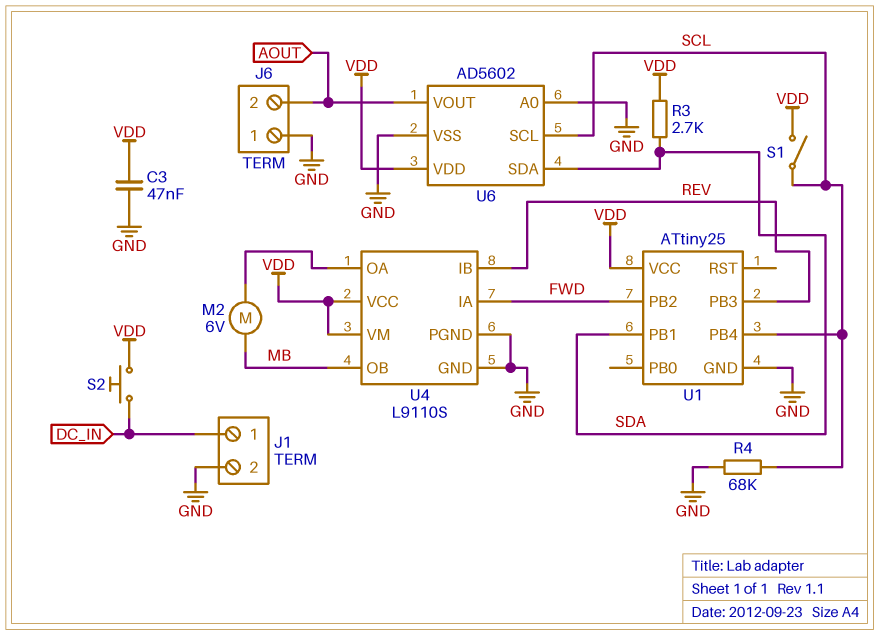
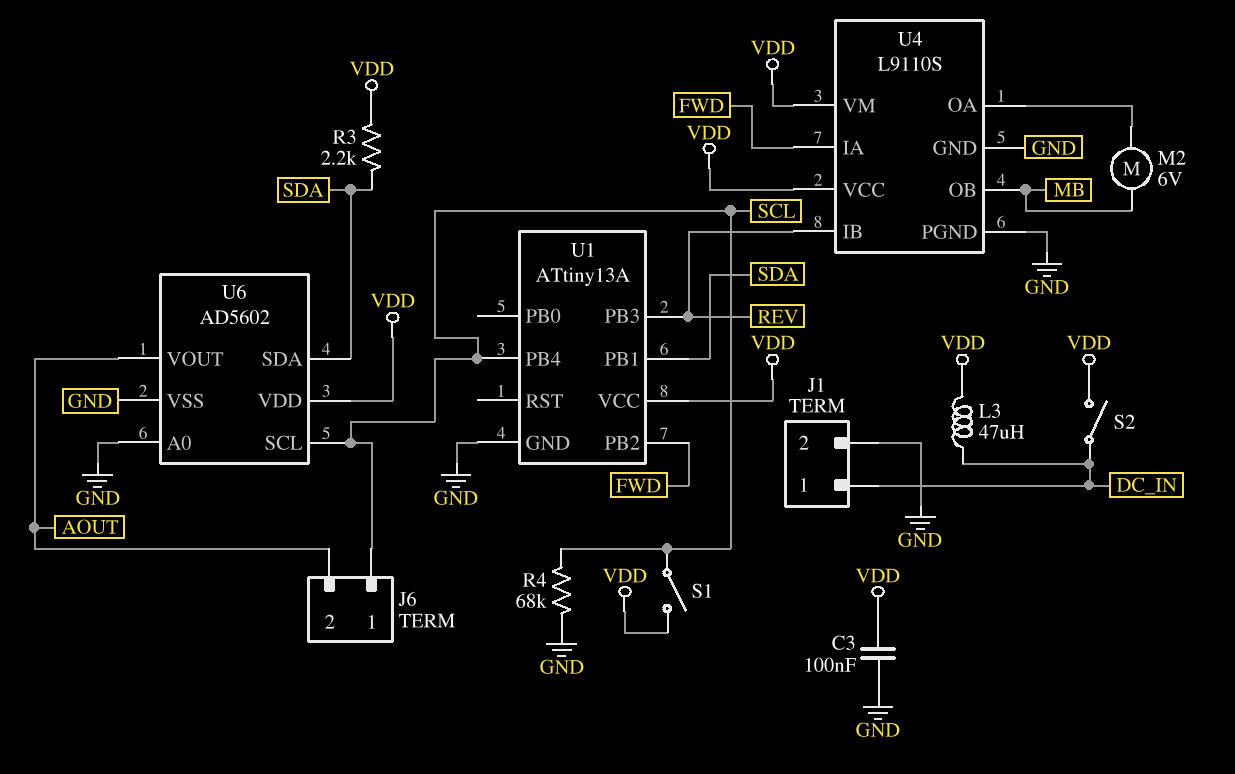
C3: 47nF (GND, VDD) -> 100nF (GND, VDD)
J6 pin 1: GND -> SCL
L3: none -> 47uH (DC_IN, VDD)
R3: 2.7k (SDA, VDD) -> 2.2k (SDA, VDD)
S2: button (DC_IN, VDD) -> switch (DC_IN, VDD)
U1: ATtiny25 -> ATtiny13A

